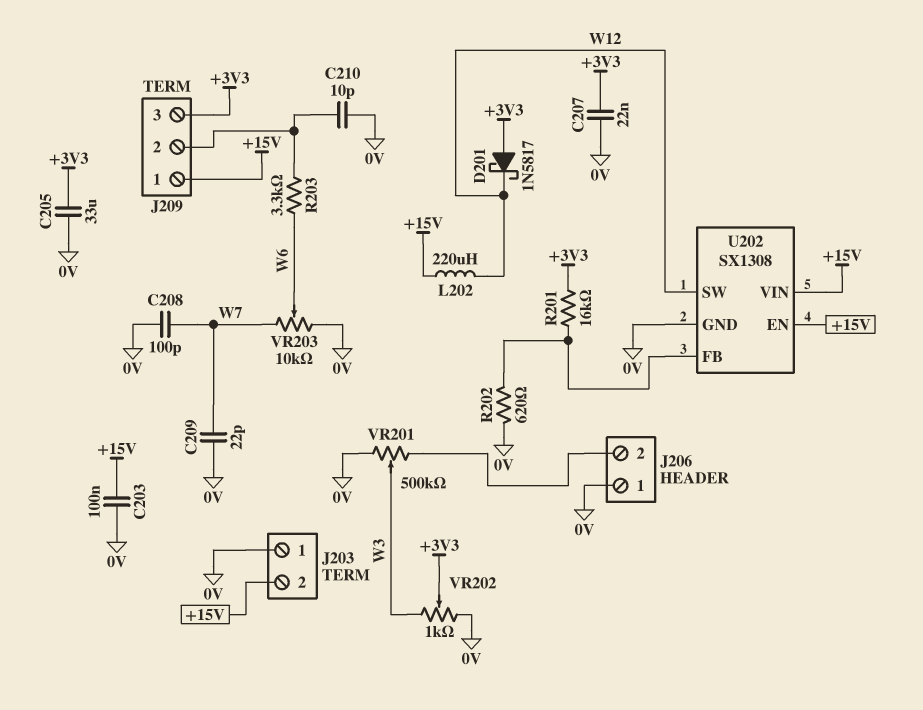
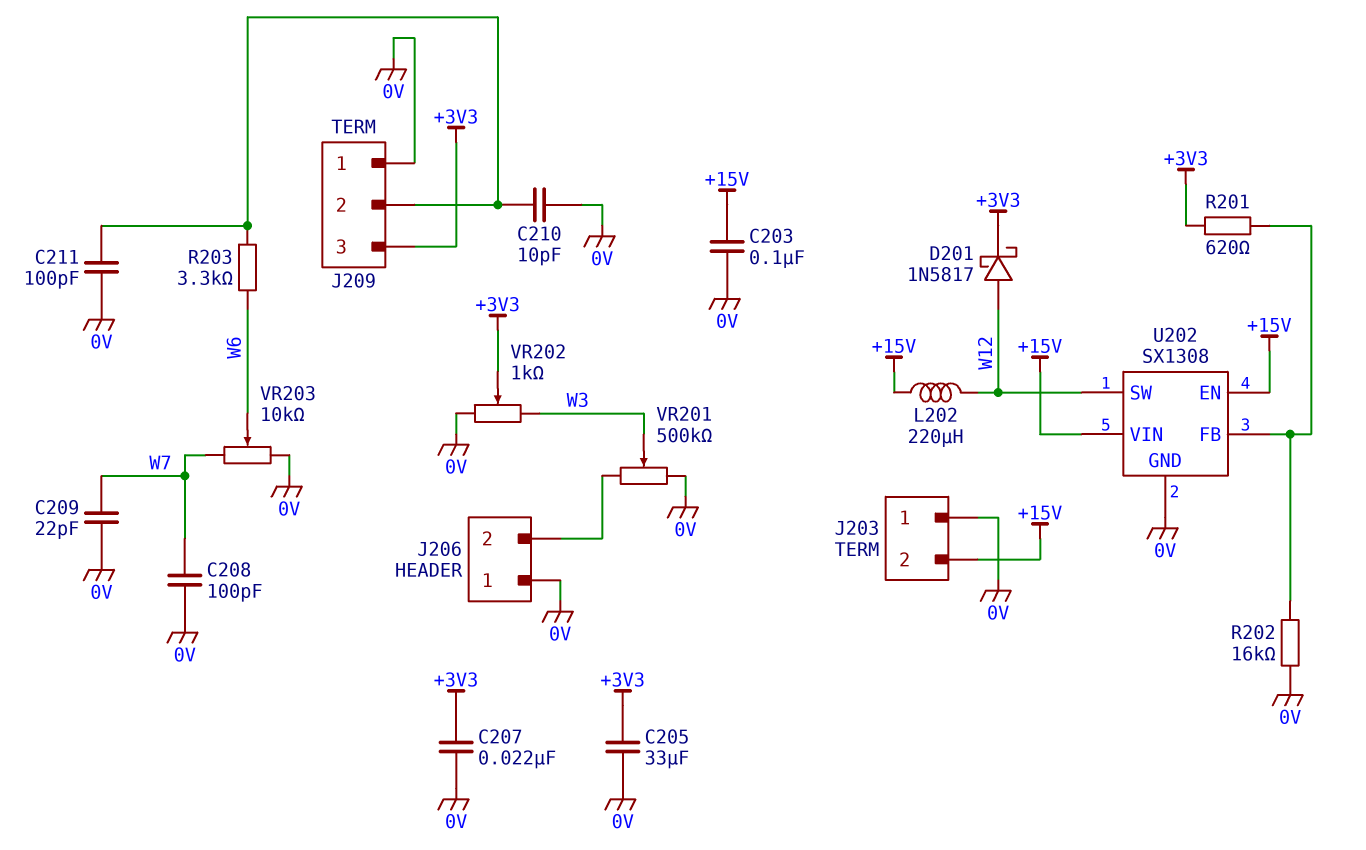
C211: none -> 100pF (0V, J209/2)
D201: schottky 1N5817 (A +3V3, K W12) -> schottky 1N5817 (A W12, K +3V3)
J209 pin 1: +15V -> 0V
R201: 16k (+3V3, U202/FB) -> 620 (+3V3, U202/FB)
R202: 620 (0V, U202/FB) -> 16k (0V, U202/FB)

